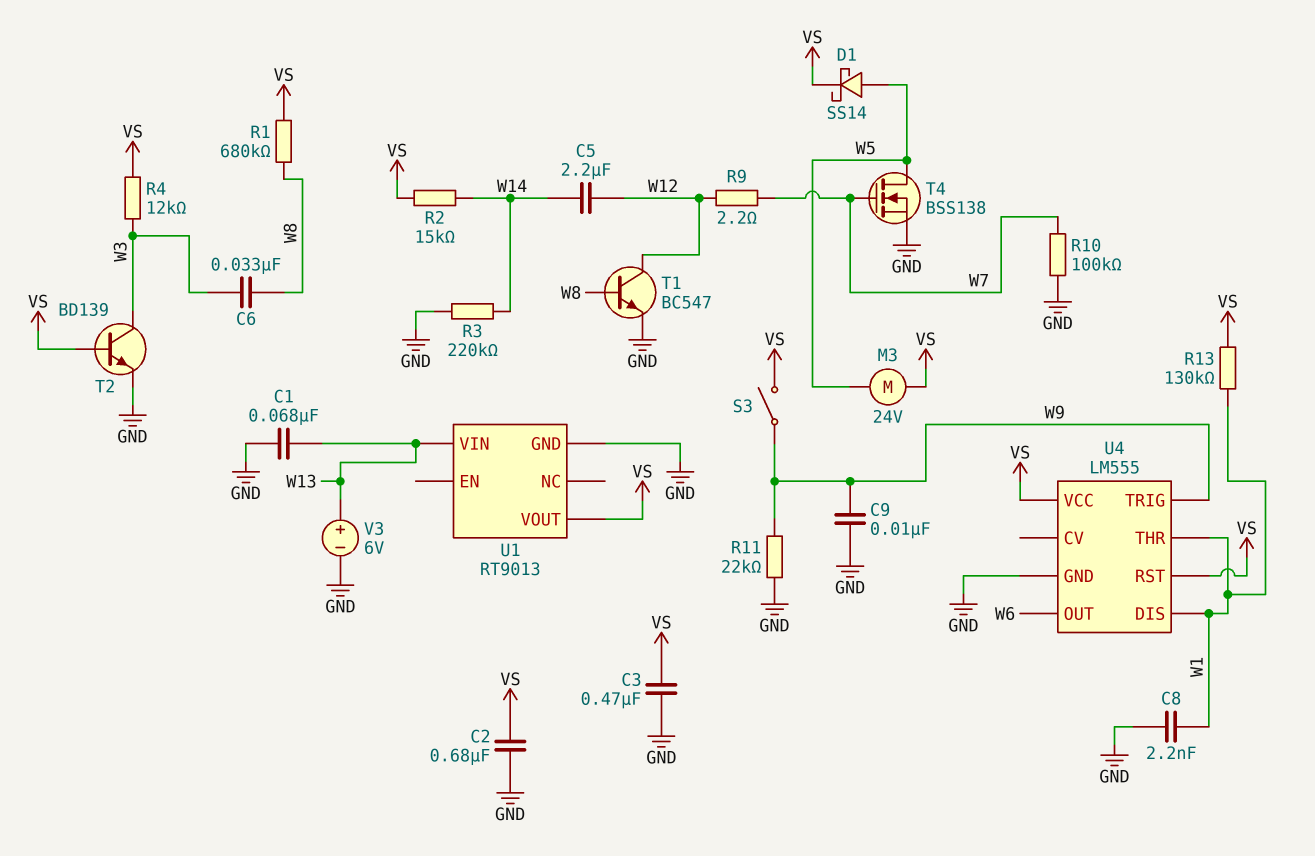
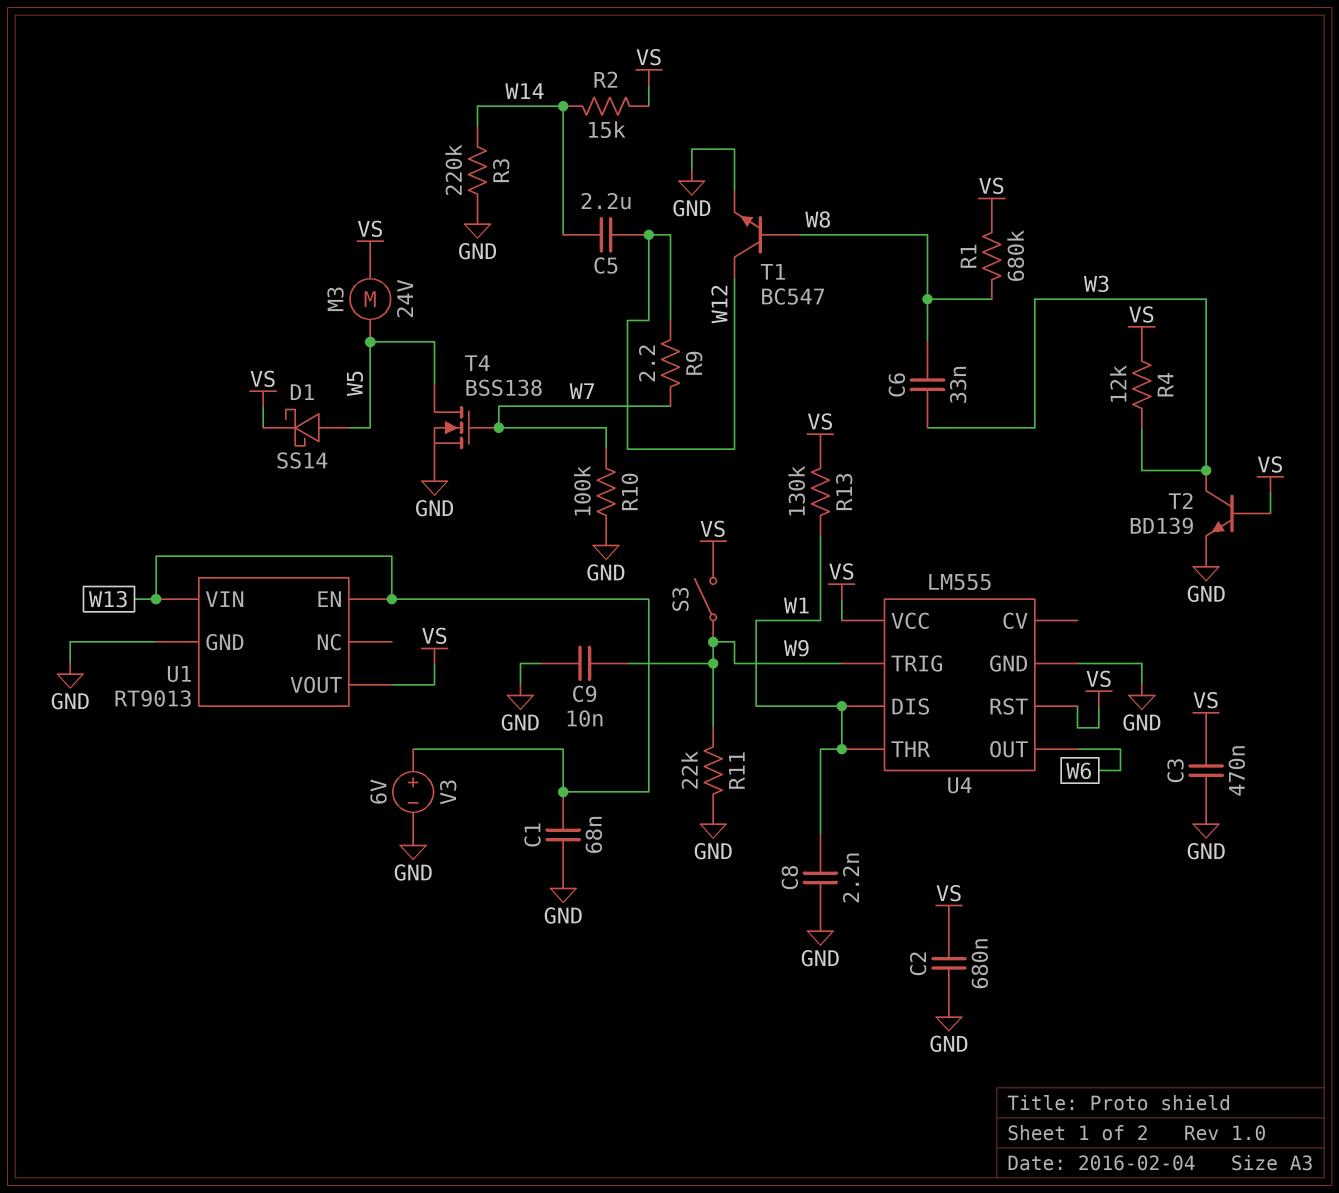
U1 pin EN: none -> W13

